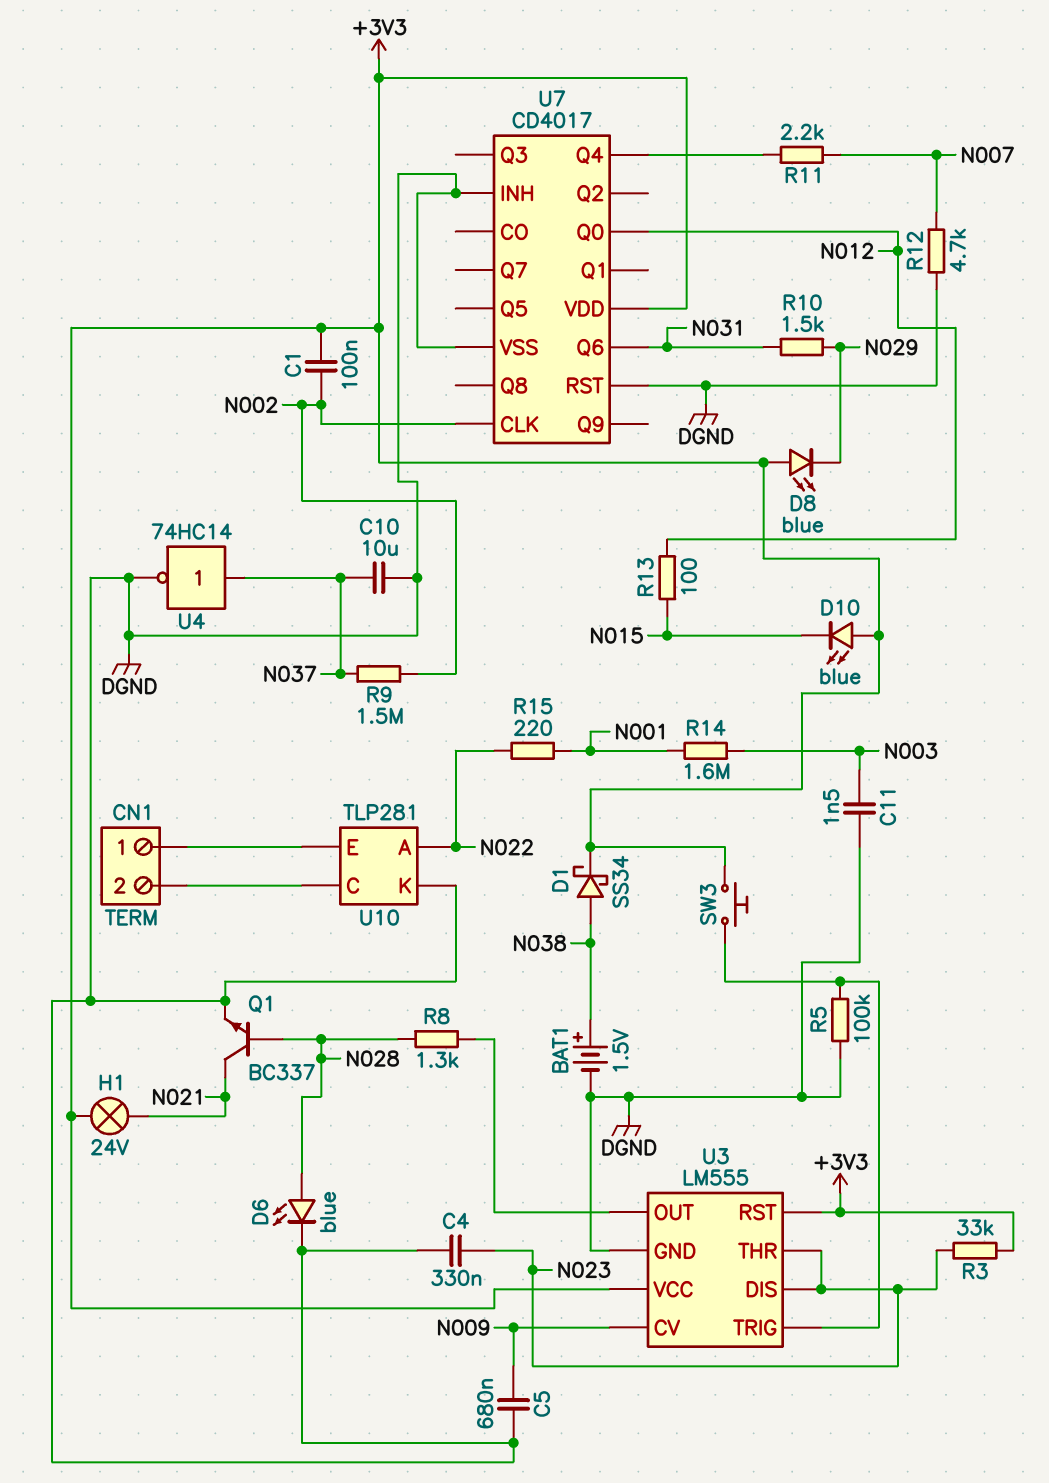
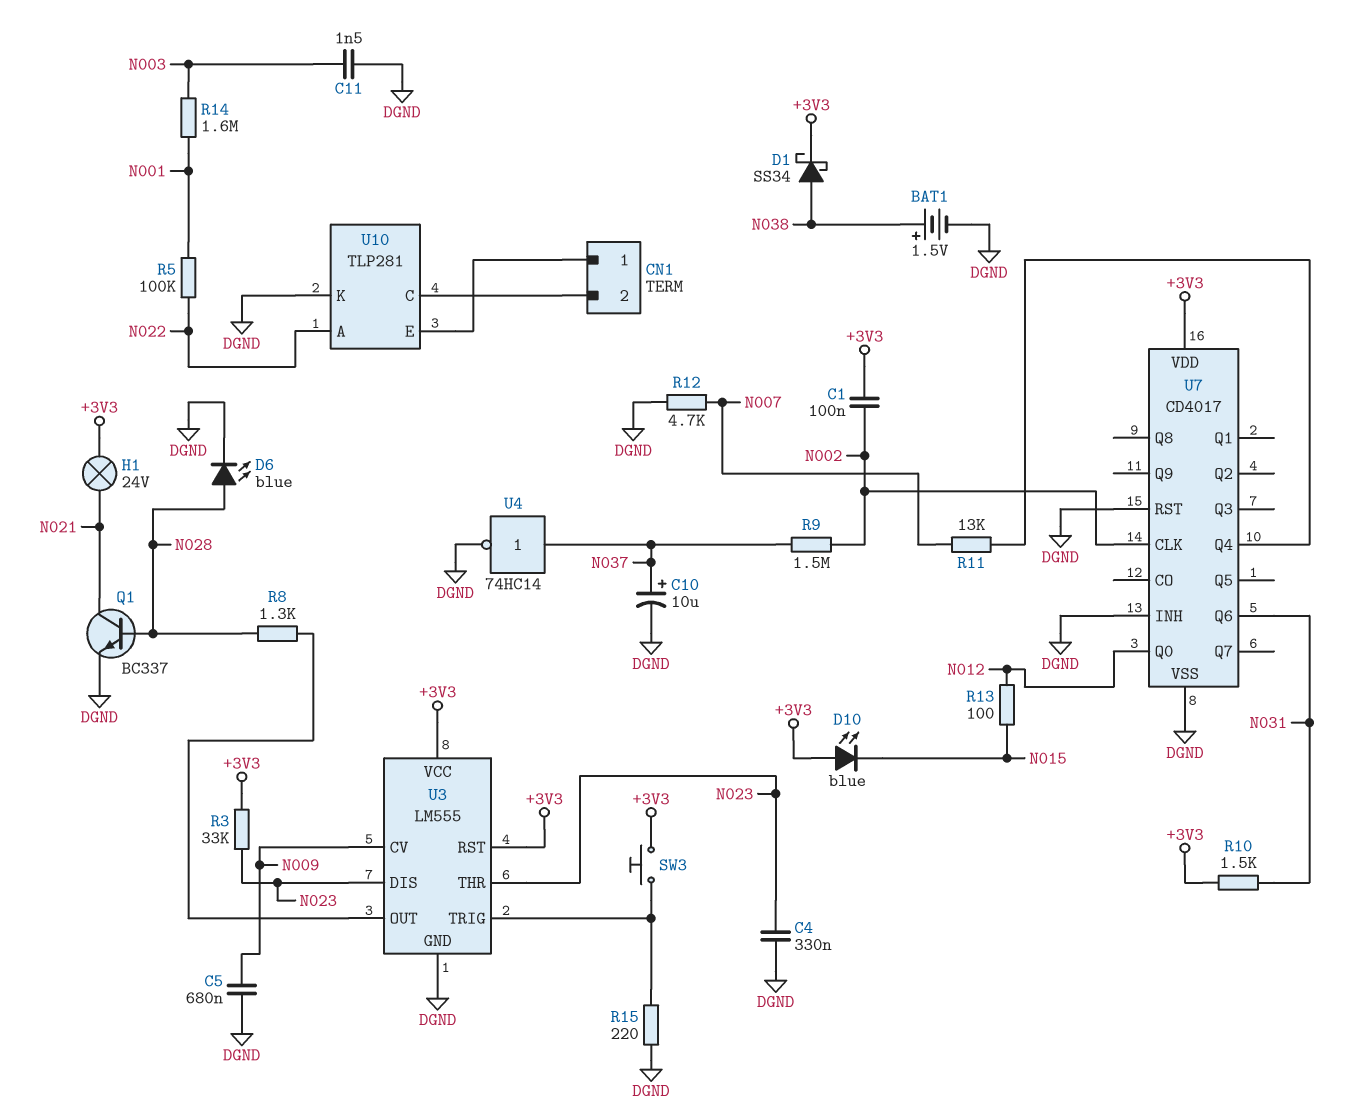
C10: 10uF (DGND, N037) -> 10uF (plus N037, minus DGND)
D8: LED blue (A +3V3, K N029) -> none
R5: 100k (DGND, U3/TRIG) -> 100k (N001, N022)
R10: 1.5k (N029, N031) -> 1.5k (+3V3, N031)
R11: 2.2k (N007, U7/Q4) -> 13k (N007, U7/Q4)
R15: 220 (N001, N022) -> 220 (DGND, U3/TRIG)

